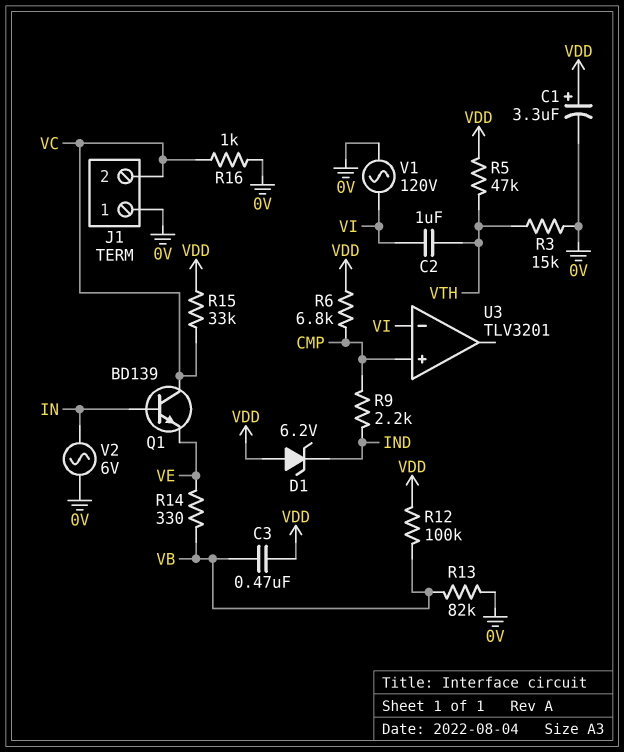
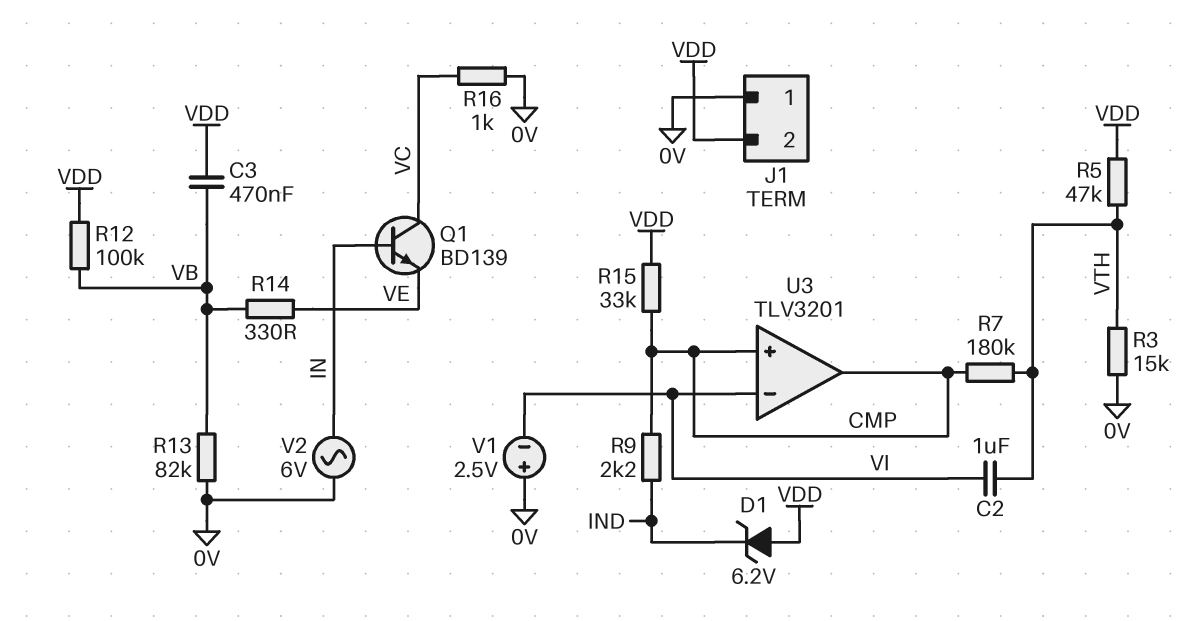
C1: 3.3uF (plus VDD, minus 0V) -> none
J1 pin 2: VC -> VDD
R6: 6.8k (CMP, VDD) -> none
R7: none -> 180k (CMP, VTH)
R15: 33k (VC, VDD) -> 33k (CMP, VDD)
U3 pin out: none -> CMP
V1: AC 120V (0V, VI) -> 2.5V (plus 0V, minus VI)

